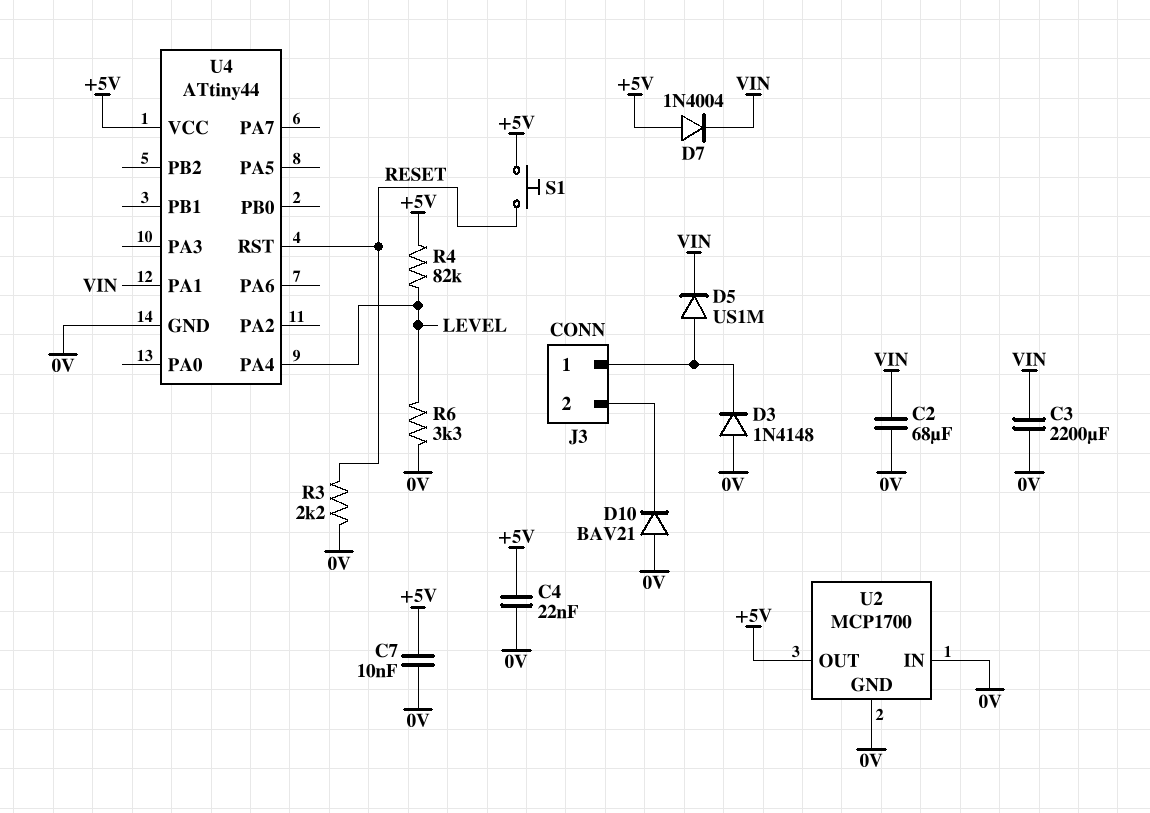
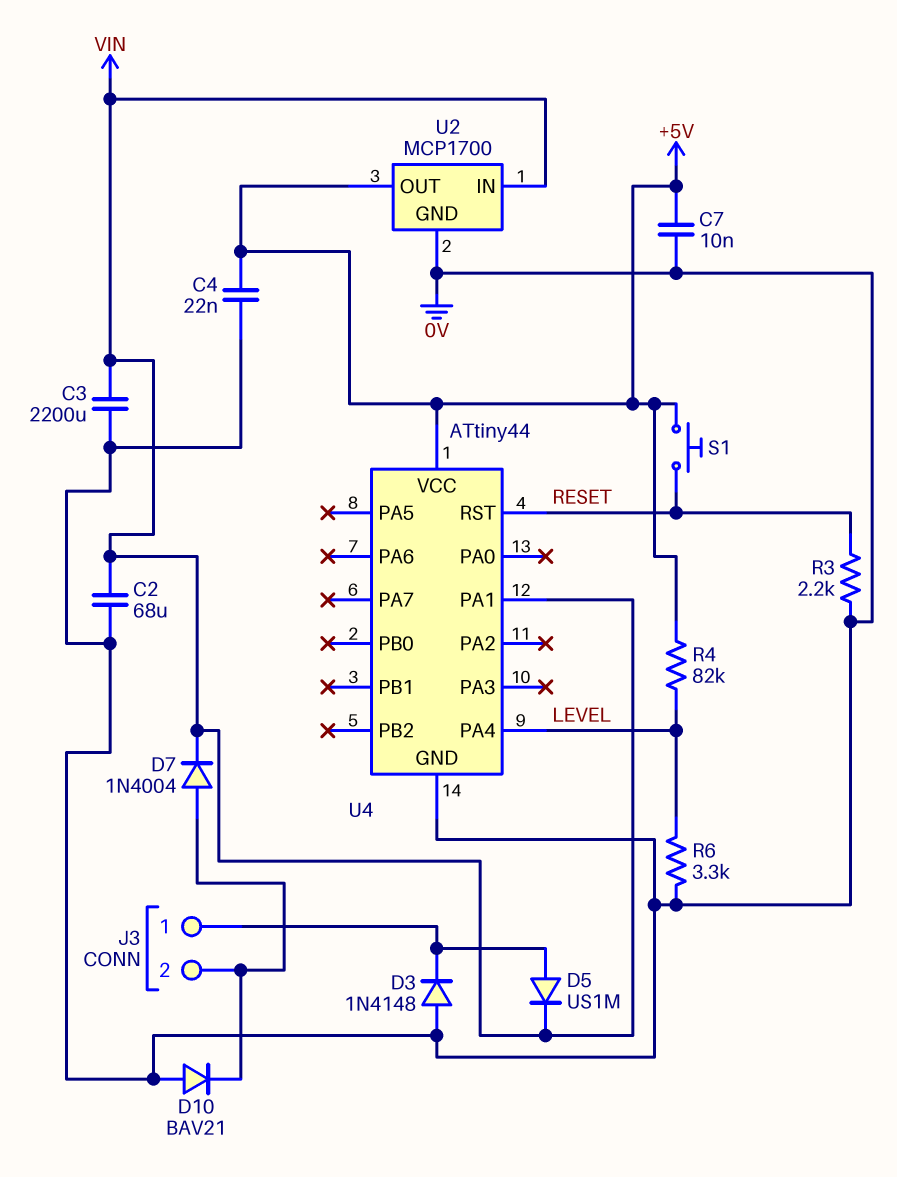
D7: diode 1N4004 (A +5V, K VIN) -> diode 1N4004 (A J3/2, K VIN)
U2 pin IN: 0V -> VIN

